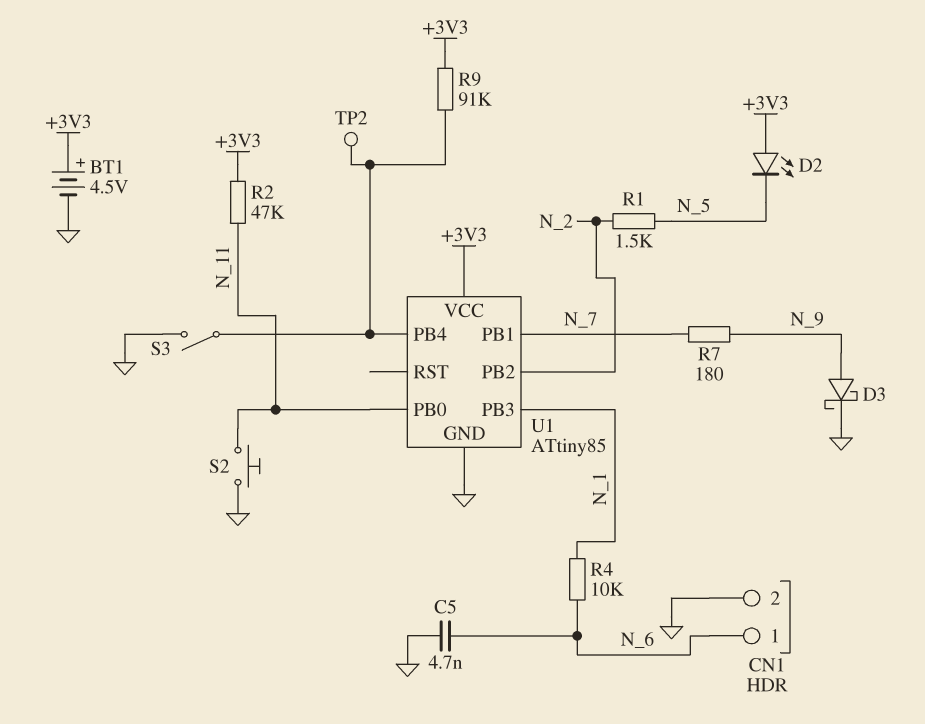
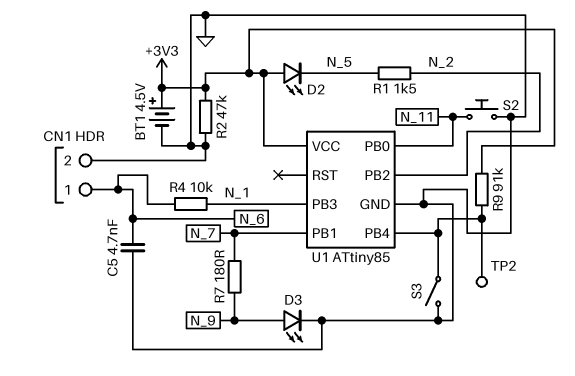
D3: schottky (A N_9, K GND) -> LED (A N_9, K GND)
R2: 47k (+3V3, N_11) -> 47k (+3V3, GND)

